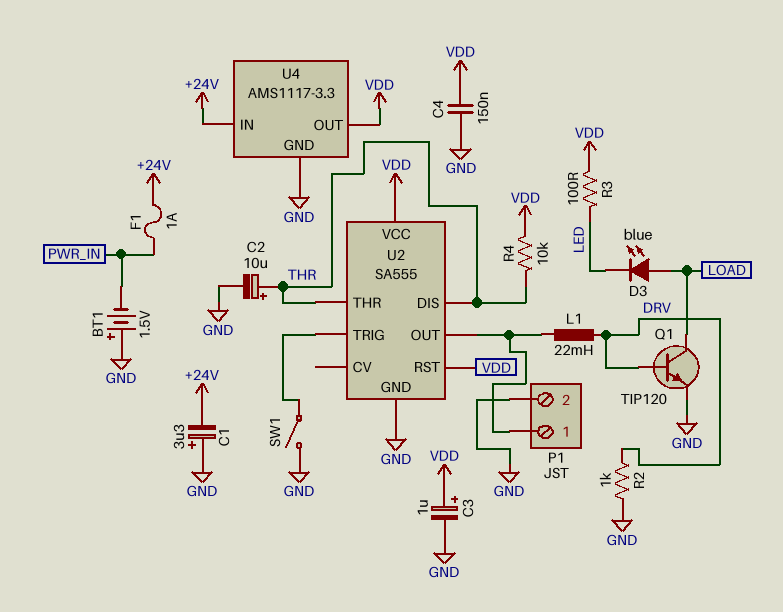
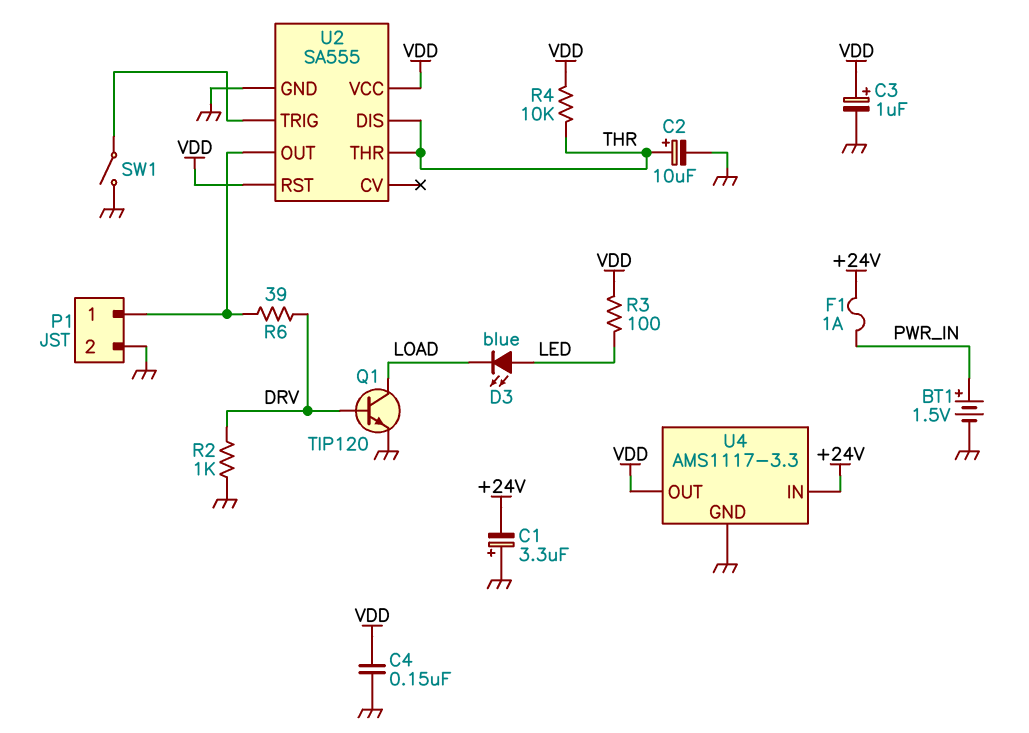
BT1: 1.5V (plus GND, minus PWR_IN) -> 1.5V (plus PWR_IN, minus GND)
D3: LED blue (A LOAD, K LED) -> LED blue (A LED, K LOAD)
L1: 22mH (DRV, P1/1) -> none
R6: none -> 39 (DRV, P1/1)

